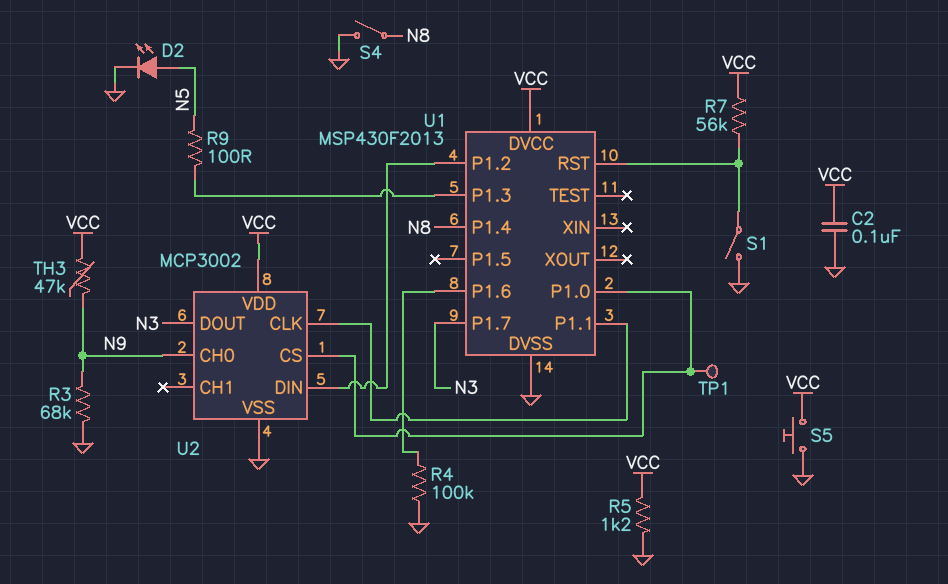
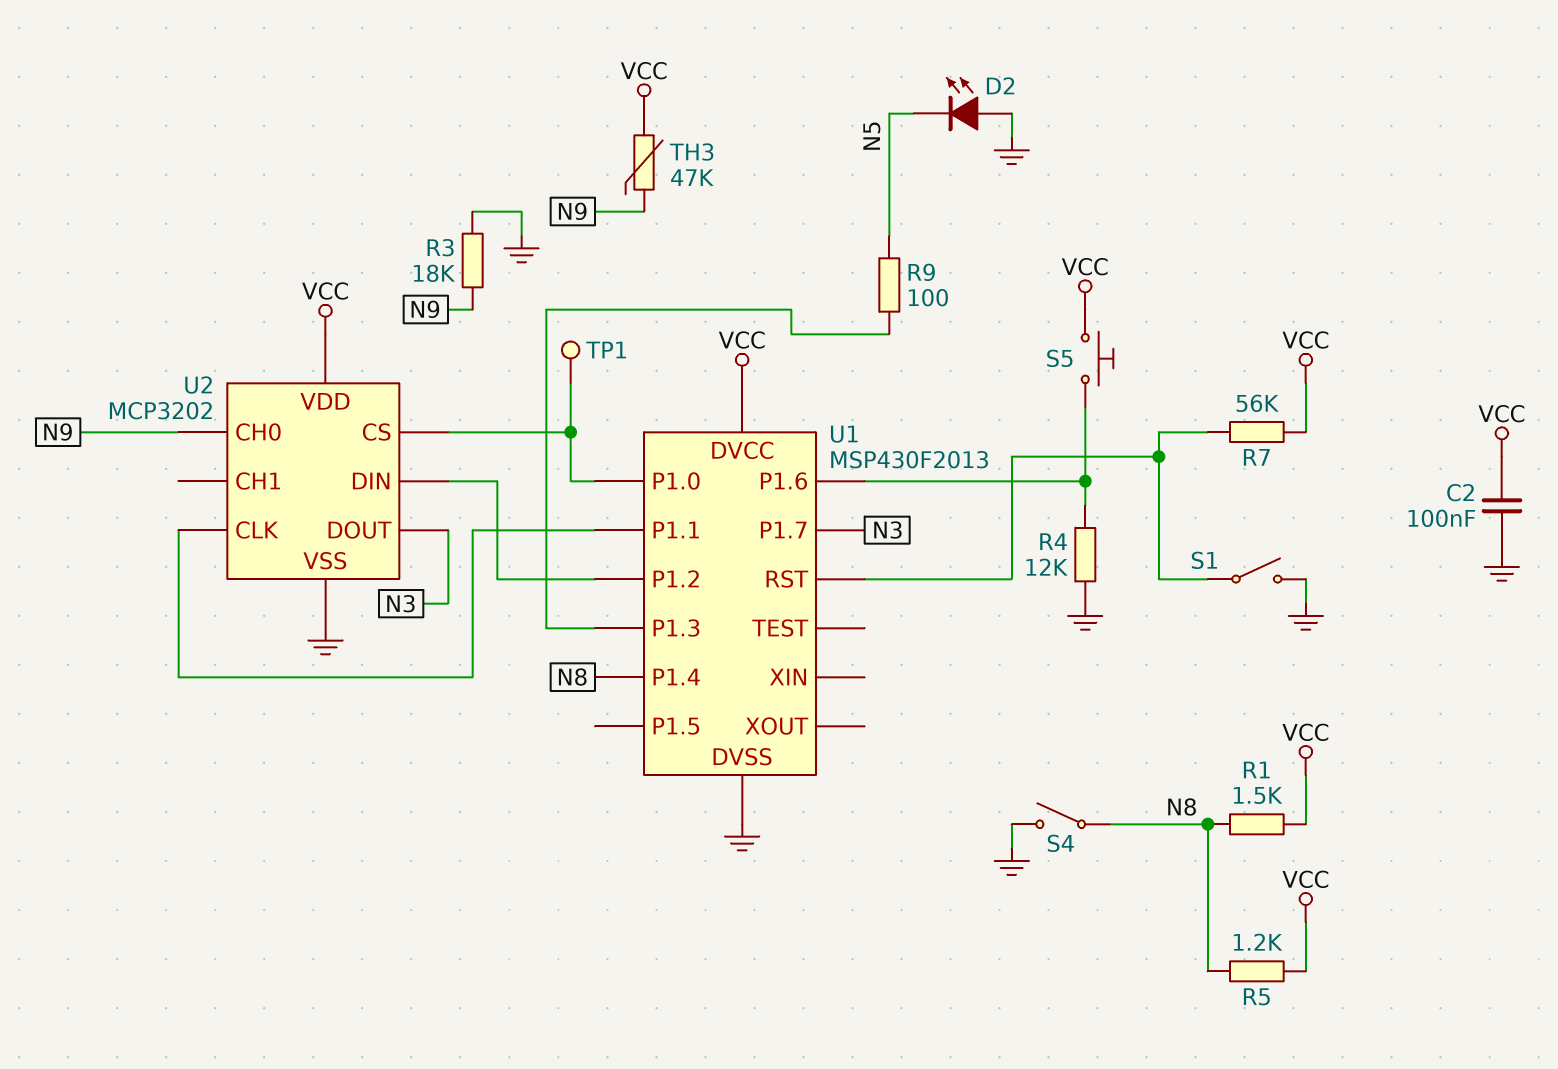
D2: LED (A N5, K GND) -> LED (A GND, K N5)
R1: none -> 1.5k (N8, VCC)
R3: 68k (GND, N9) -> 18k (GND, N9)
R4: 100k (GND, U1/P1.6) -> 12k (GND, U1/P1.6)
R5: 1.2k (GND, VCC) -> 1.2k (N8, VCC)
S5: button (GND, VCC) -> button (U1/P1.6, VCC)
U2: MCP3002 -> MCP3202

